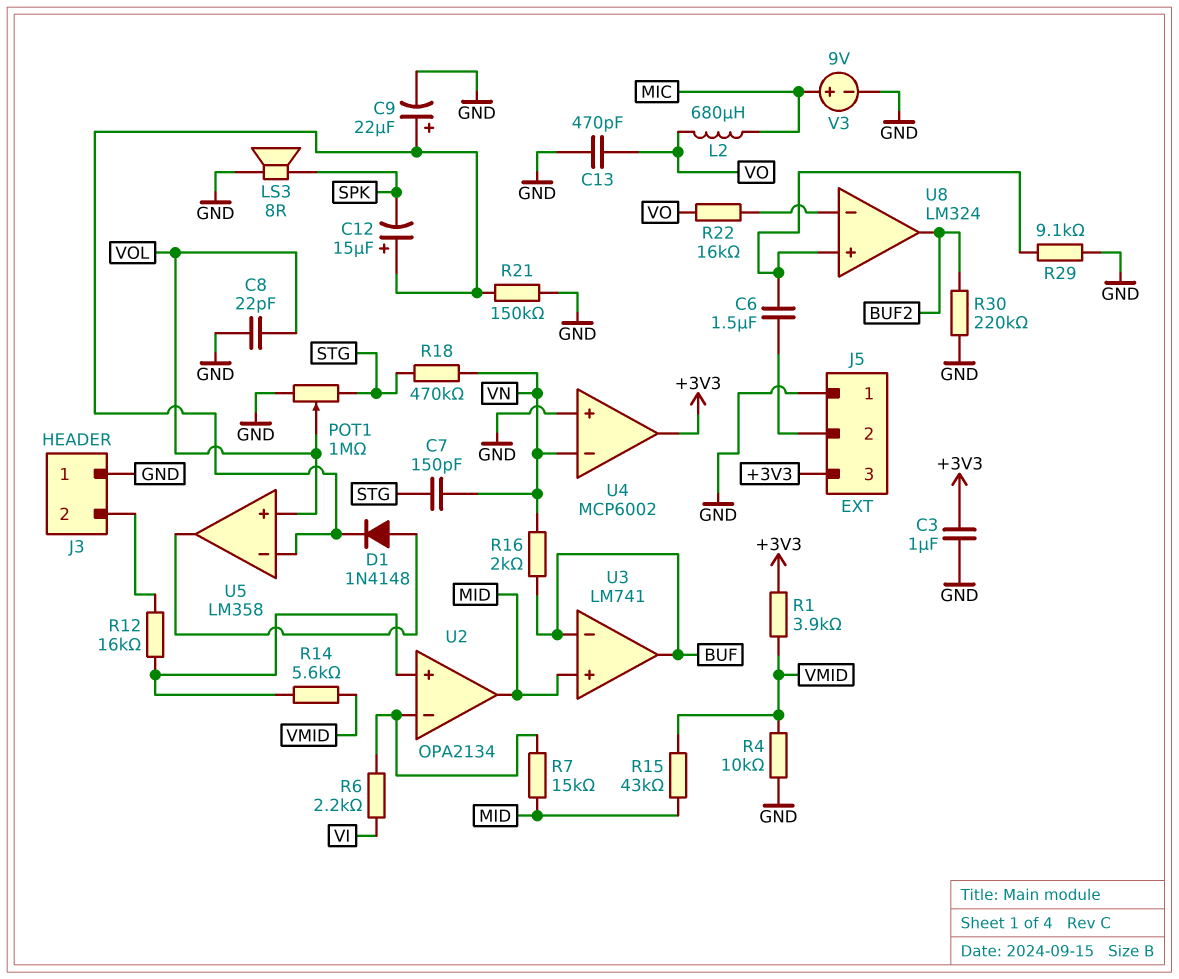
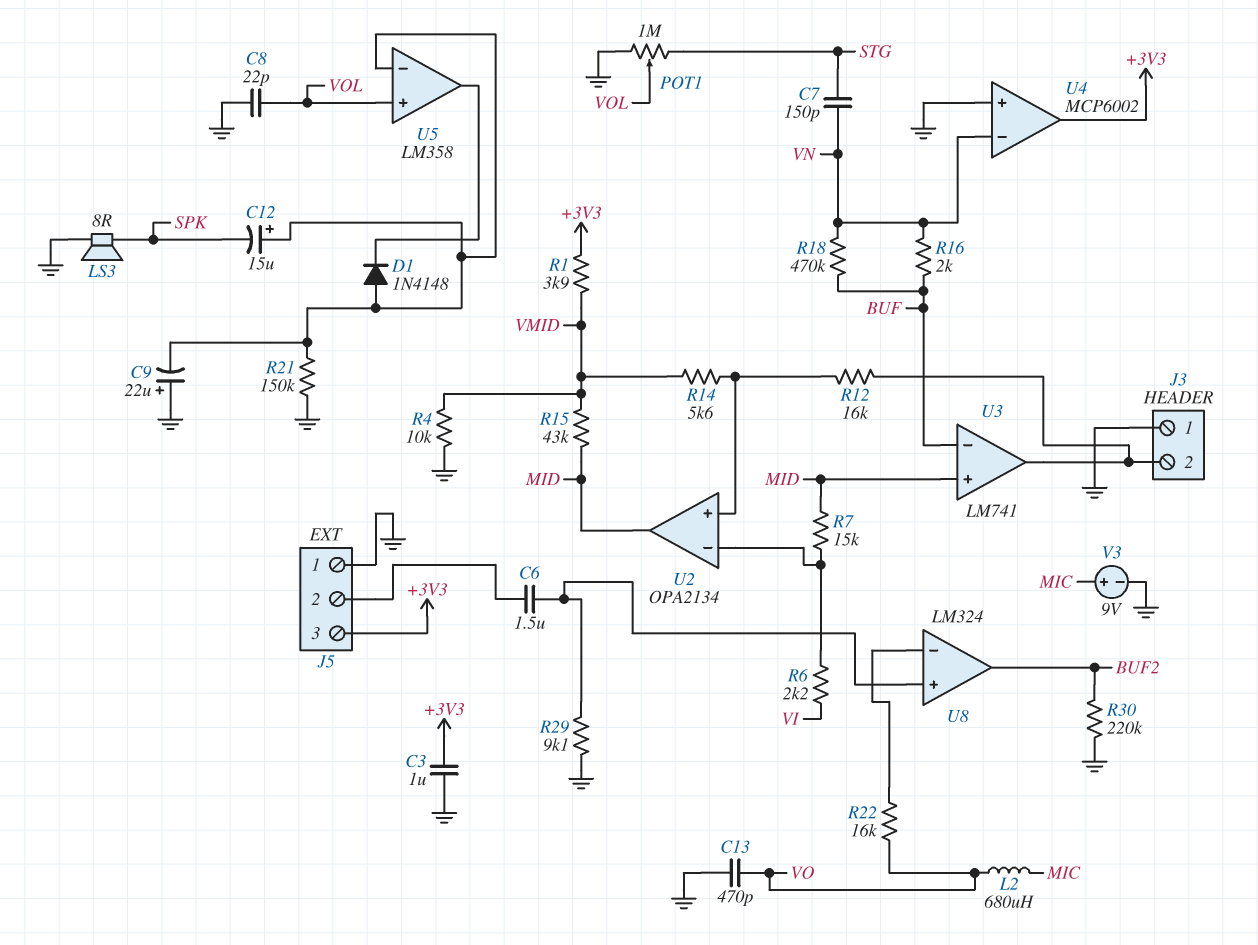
C9: 22uF (plus U5/in-, minus GND) -> 22uF (plus GND, minus U5/in-)
D1: diode 1N4148 (A U5/out, K U5/in-) -> diode 1N4148 (A U5/in-, K U5/out)
R18: 470k (STG, VN) -> 470k (BUF, VN)
U3 pin out: BUF -> J3/2

